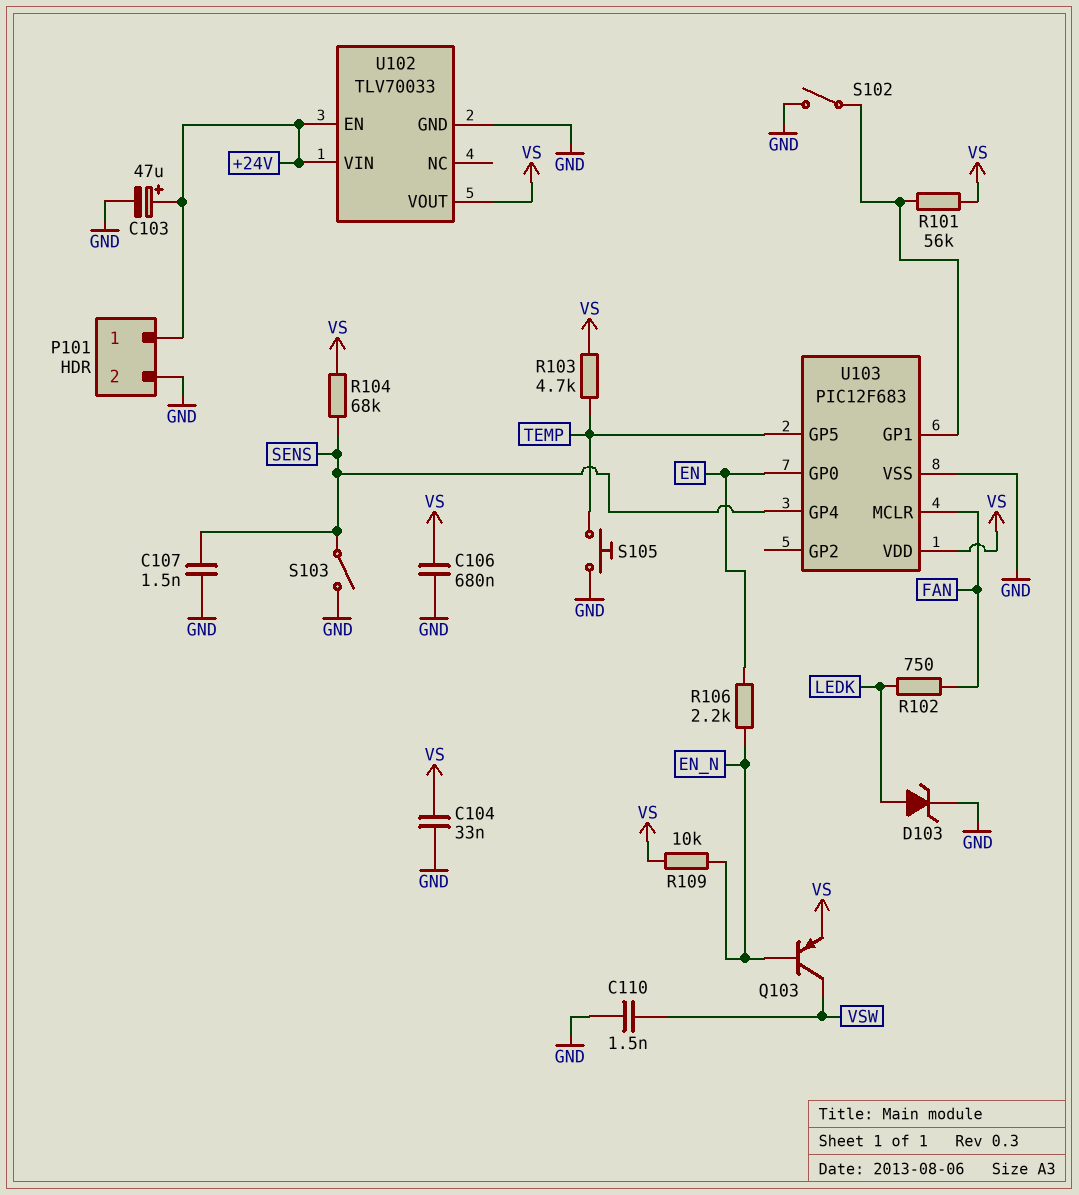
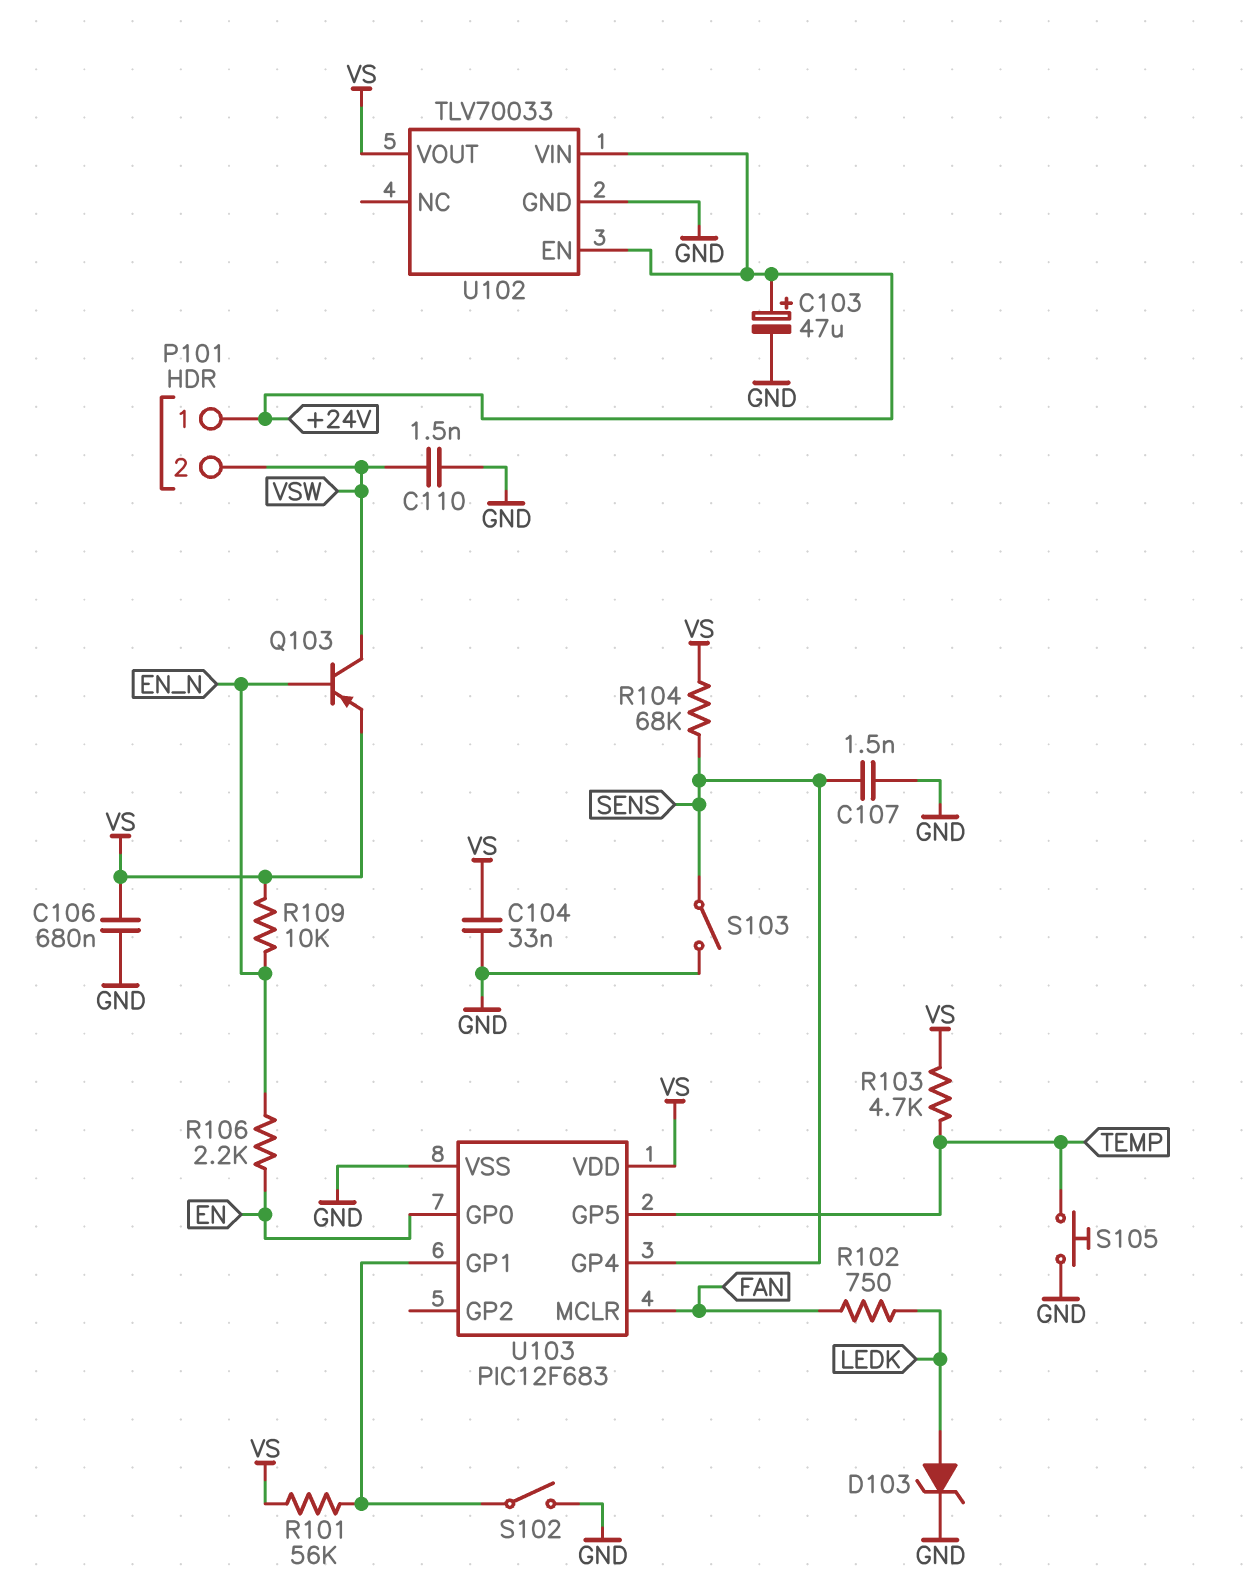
P101 pin 2: GND -> VSW

